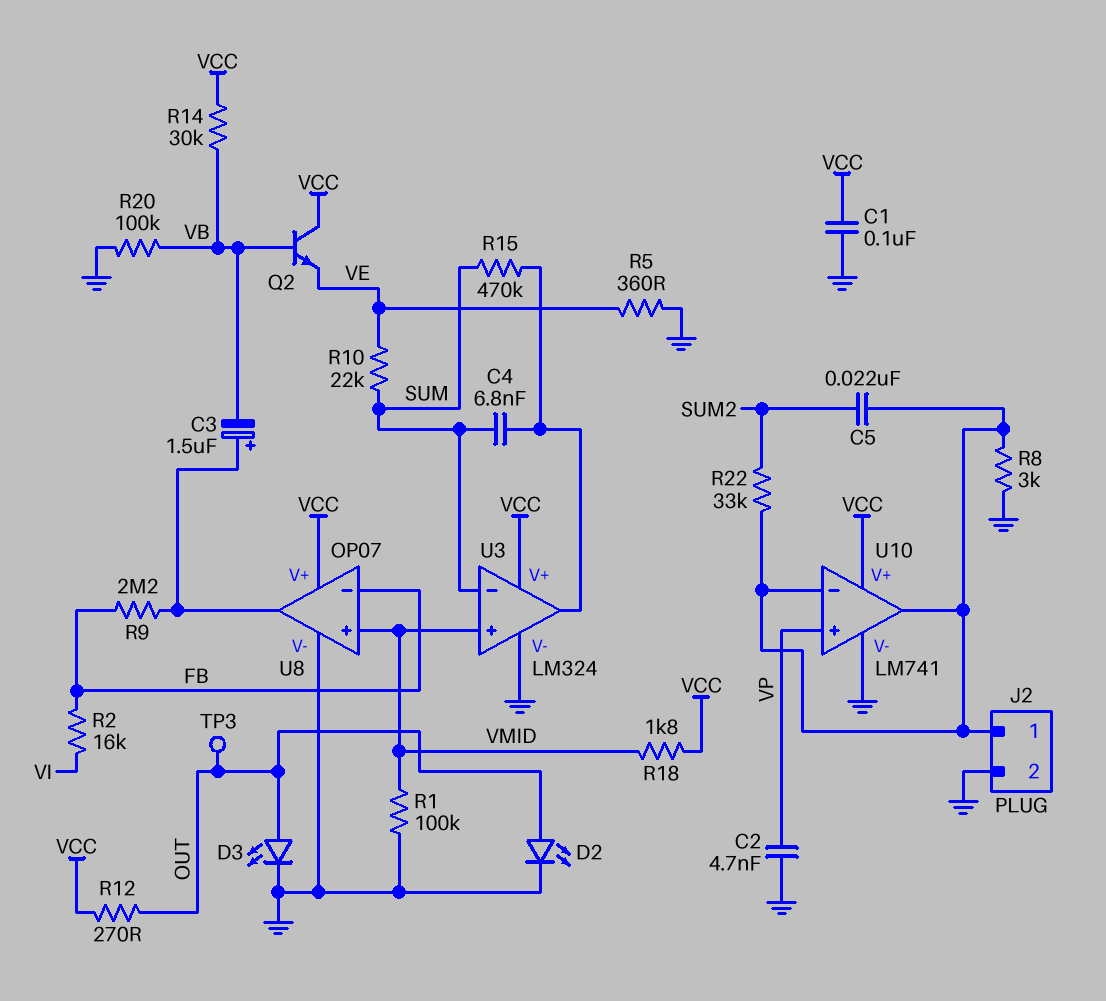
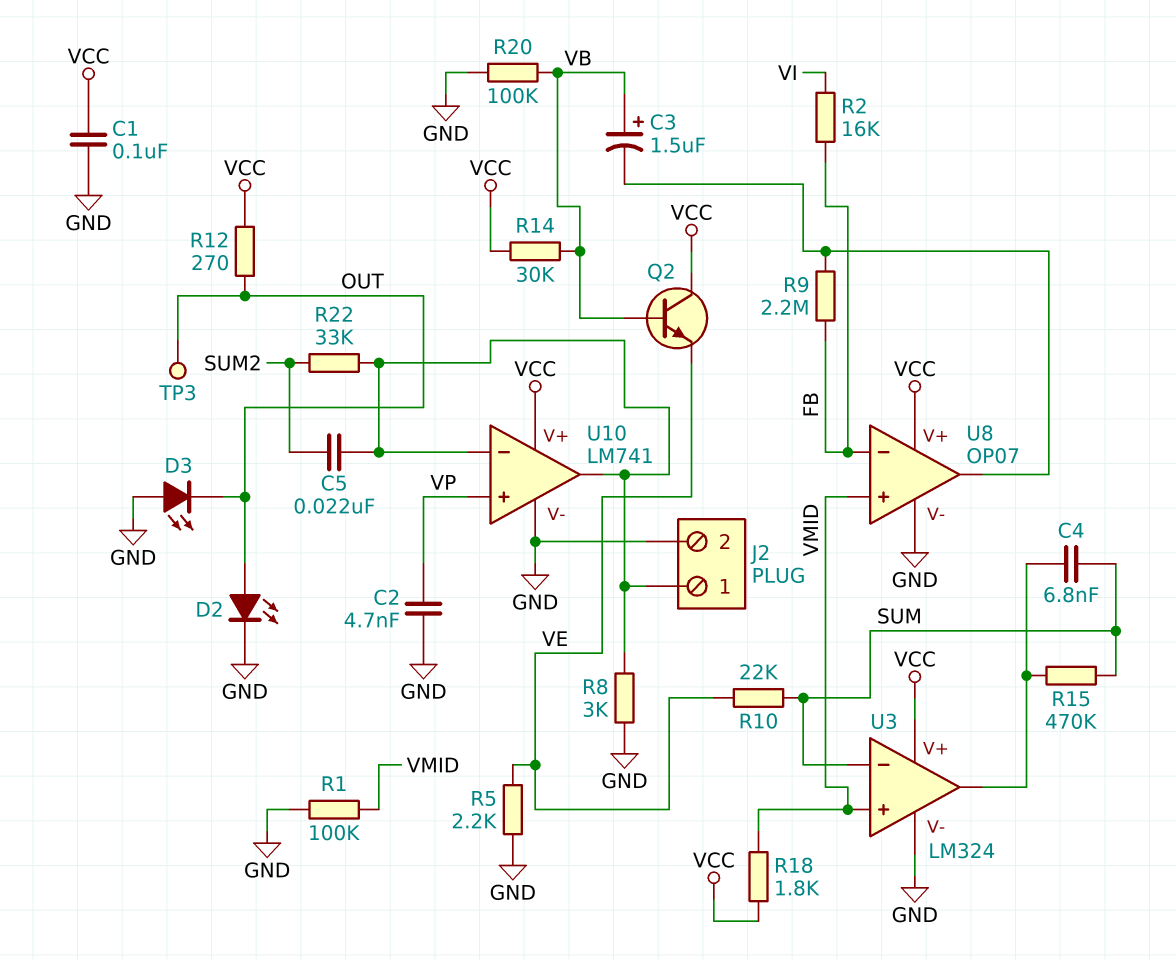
C3: 1.5uF (plus U8/out, minus VB) -> 1.5uF (plus VB, minus U8/out)
D3: LED (A OUT, K GND) -> LED (A GND, K OUT)
R5: 360 (GND, VE) -> 2.2k (GND, VE)

